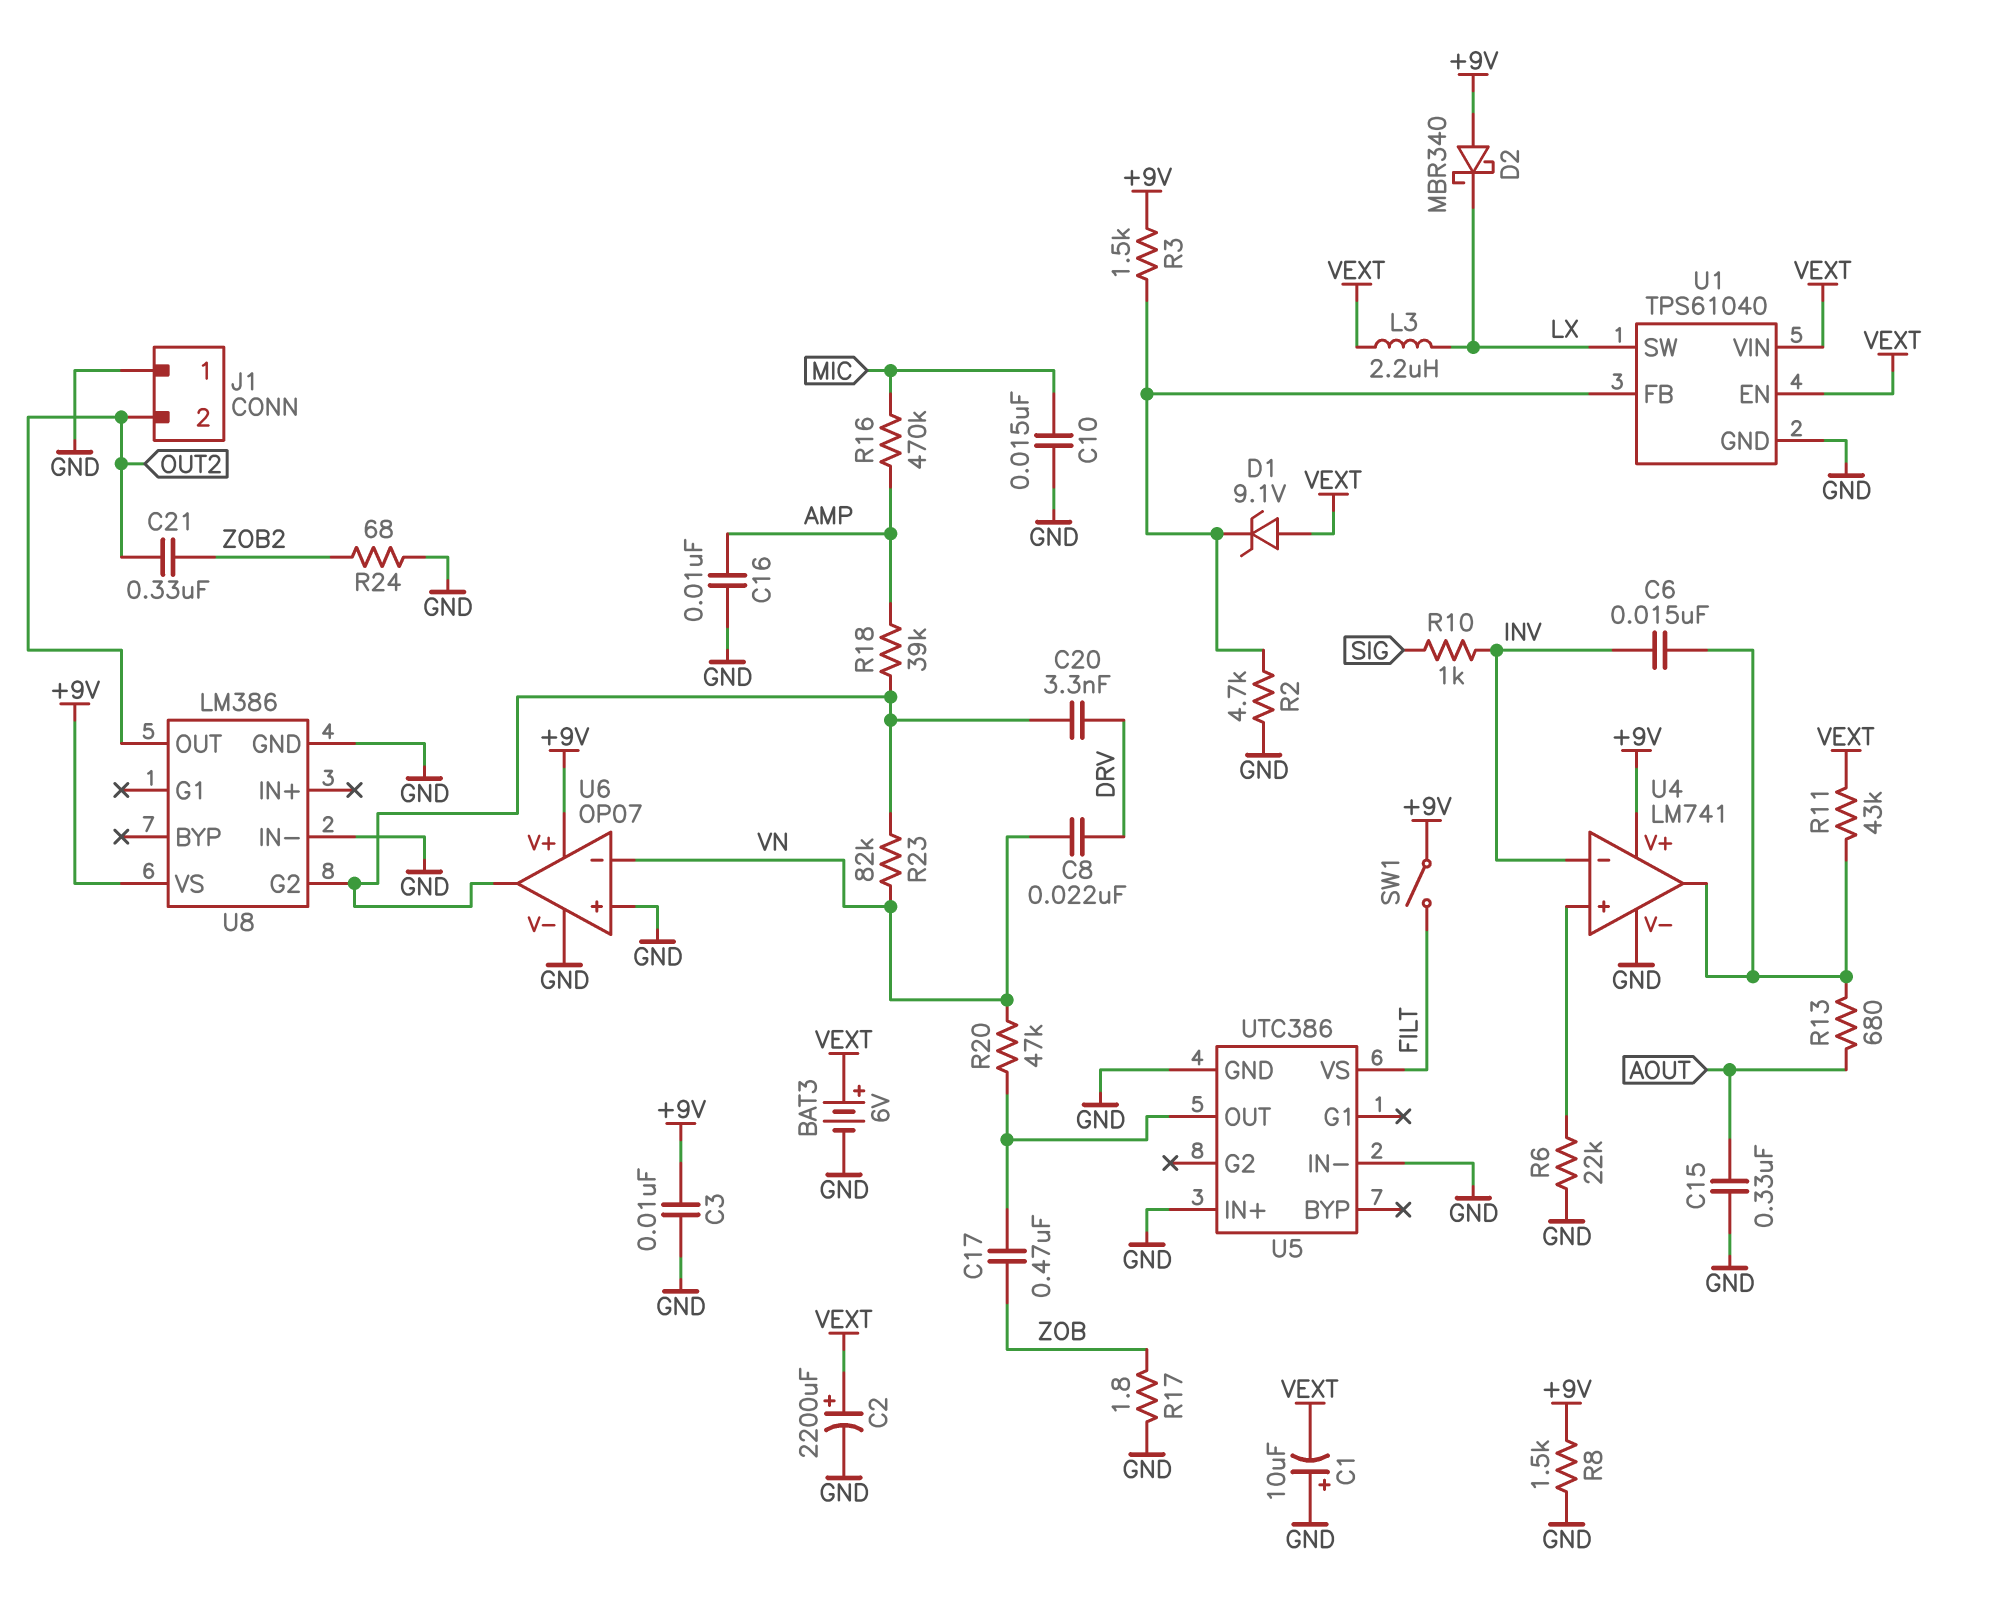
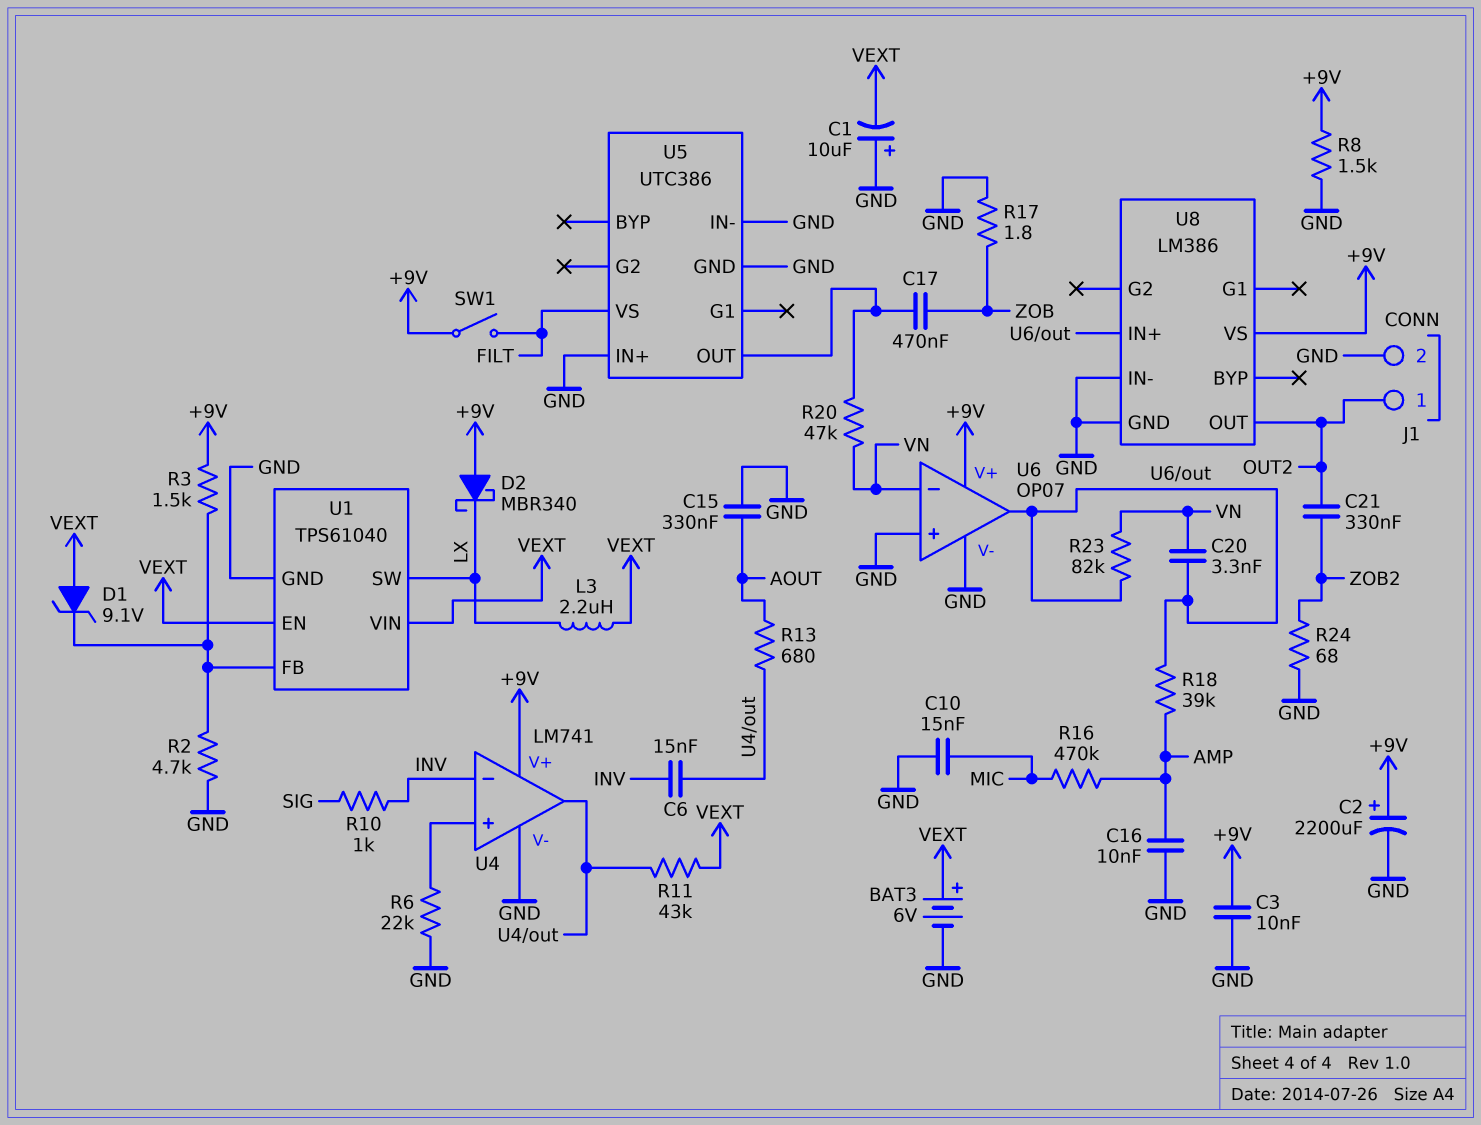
C2: 2200uF (plus VEXT, minus GND) -> 2200uF (plus +9V, minus GND)
C8: 22nF (DRV, VN) -> none
C20: 3.3nF (DRV, U6/out) -> 3.3nF (U6/out, VN)
J1 pin 1: GND -> OUT2
J1 pin 2: OUT2 -> GND
U8 pin G2: U6/out -> none
U8 pin IN+: none -> U6/out

